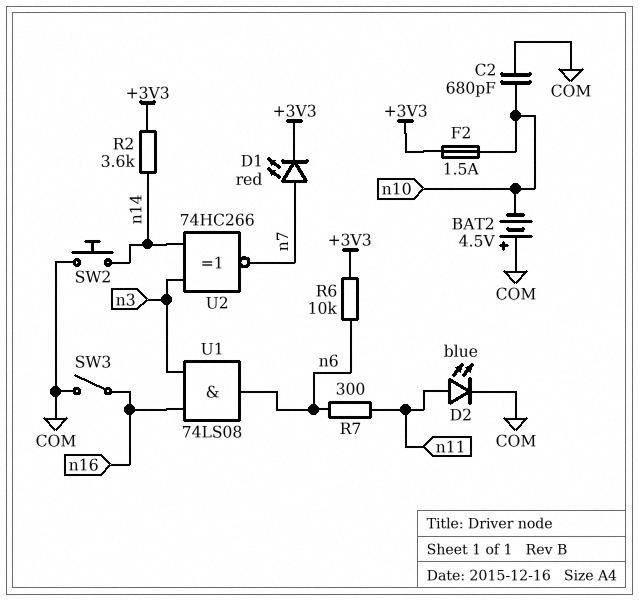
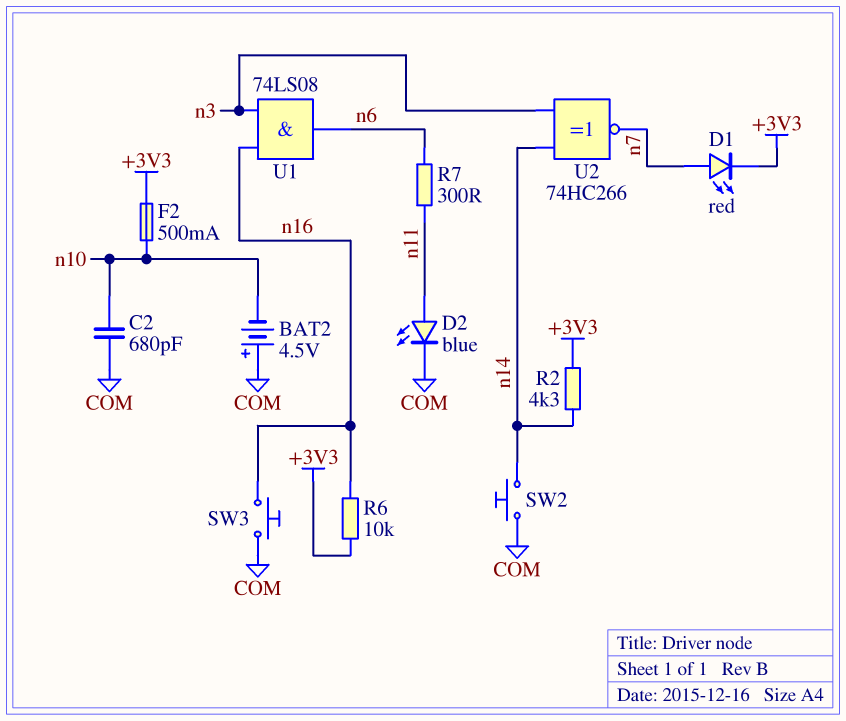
F2: 1.5A (+3V3, n10) -> 500mA (+3V3, n10)
R2: 3.6k (+3V3, n14) -> 4.3k (+3V3, n14)
R6: 10k (+3V3, n6) -> 10k (+3V3, n16)
SW3: switch (COM, n16) -> button (COM, n16)

